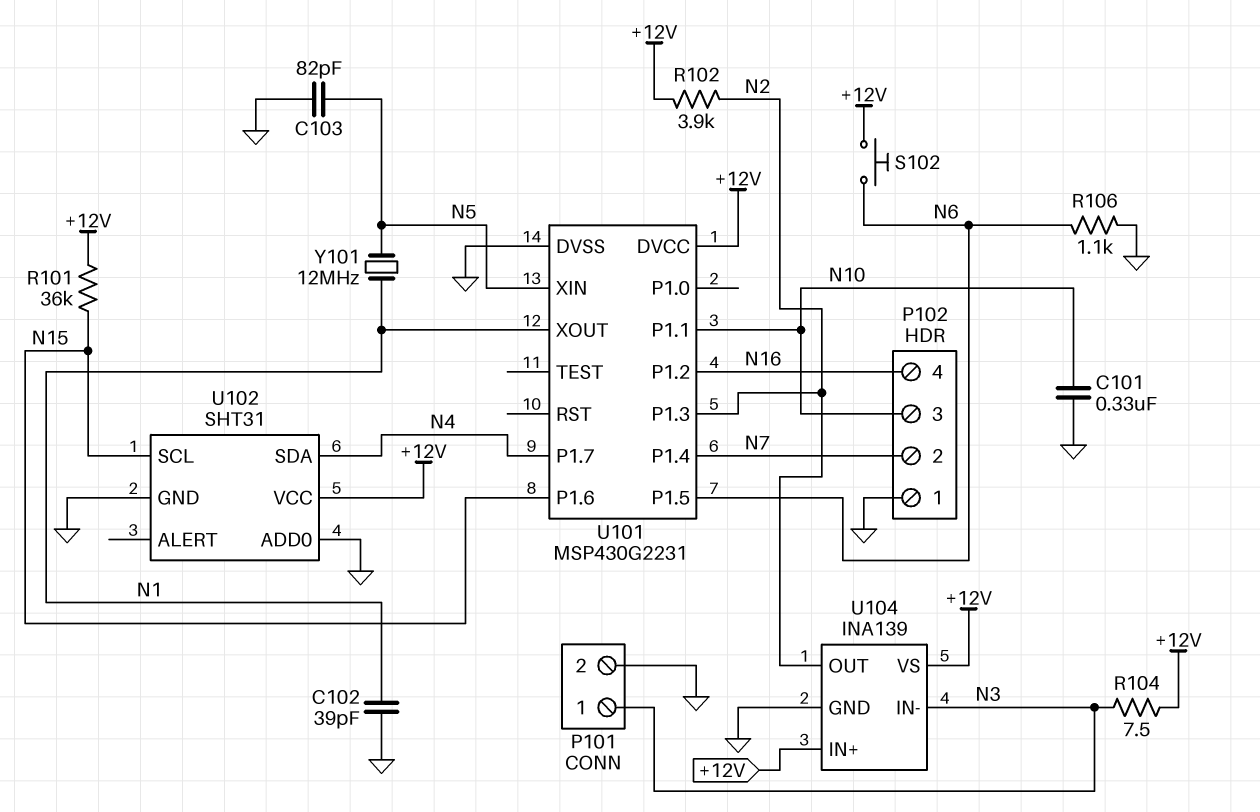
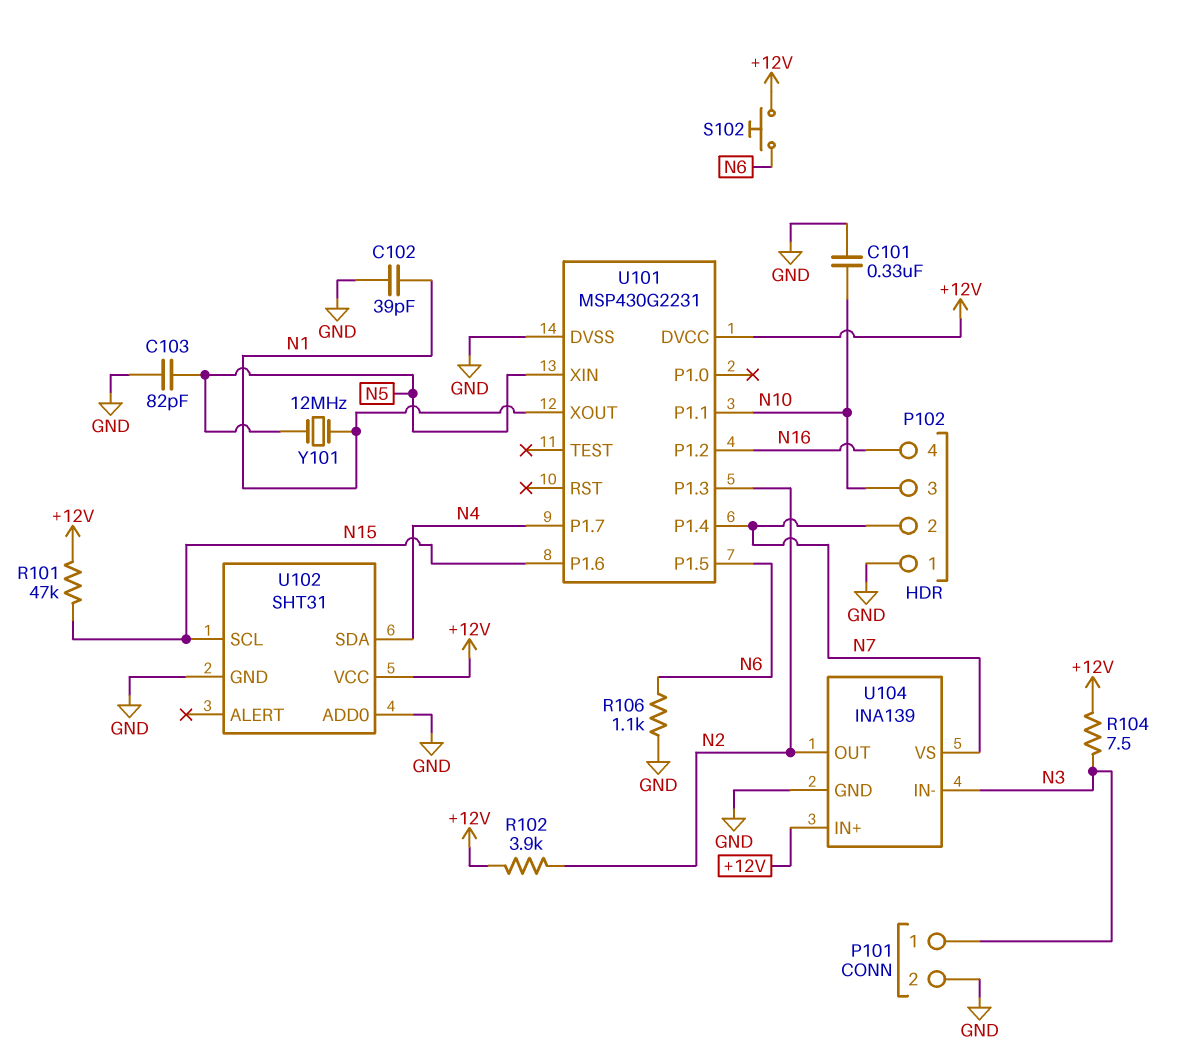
R101: 36k (+12V, N15) -> 47k (+12V, N15)
U104 pin VS: +12V -> N7

